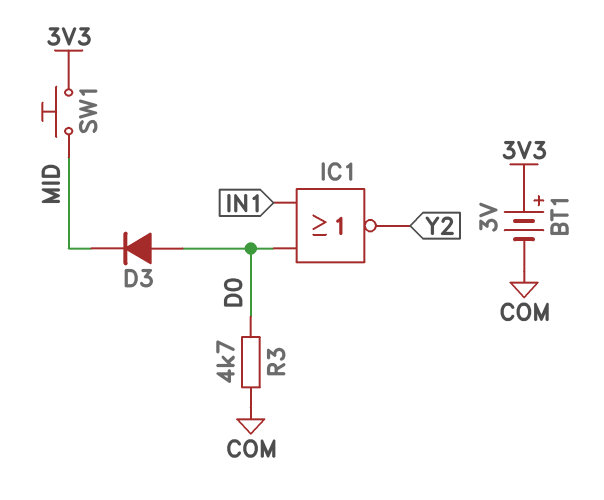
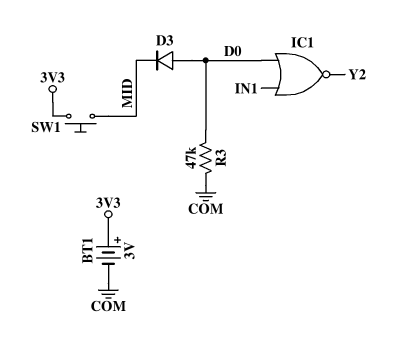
R3: 4.7k (COM, D0) -> 47k (COM, D0)

